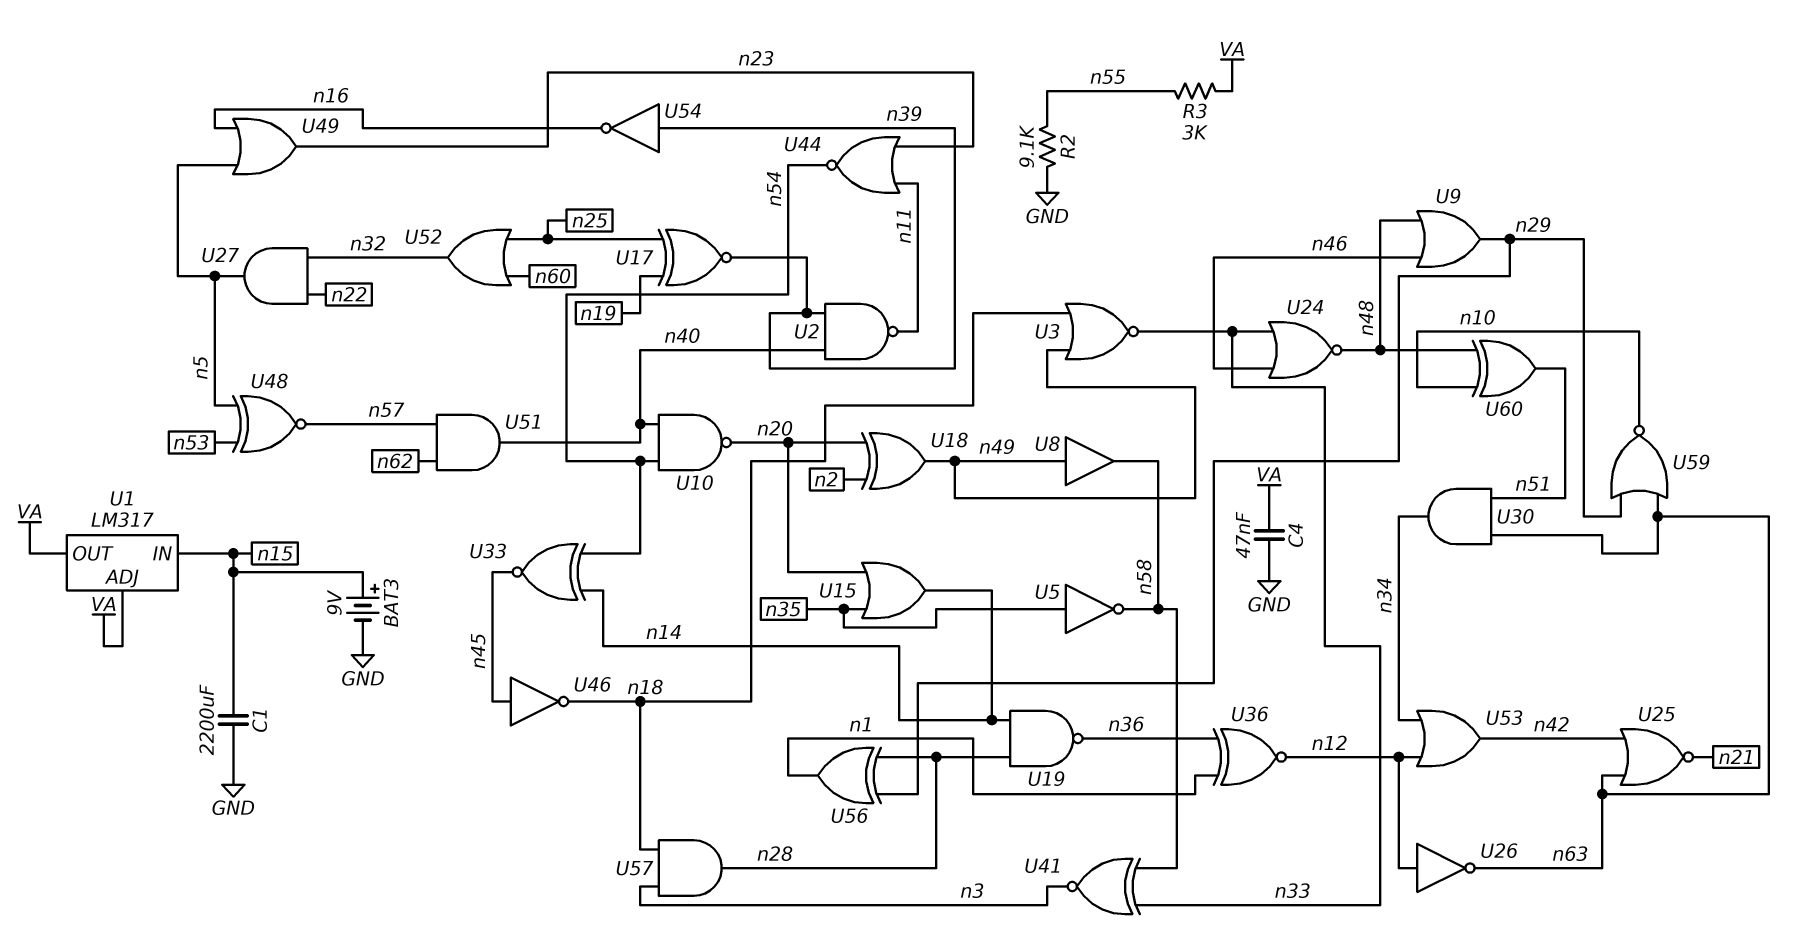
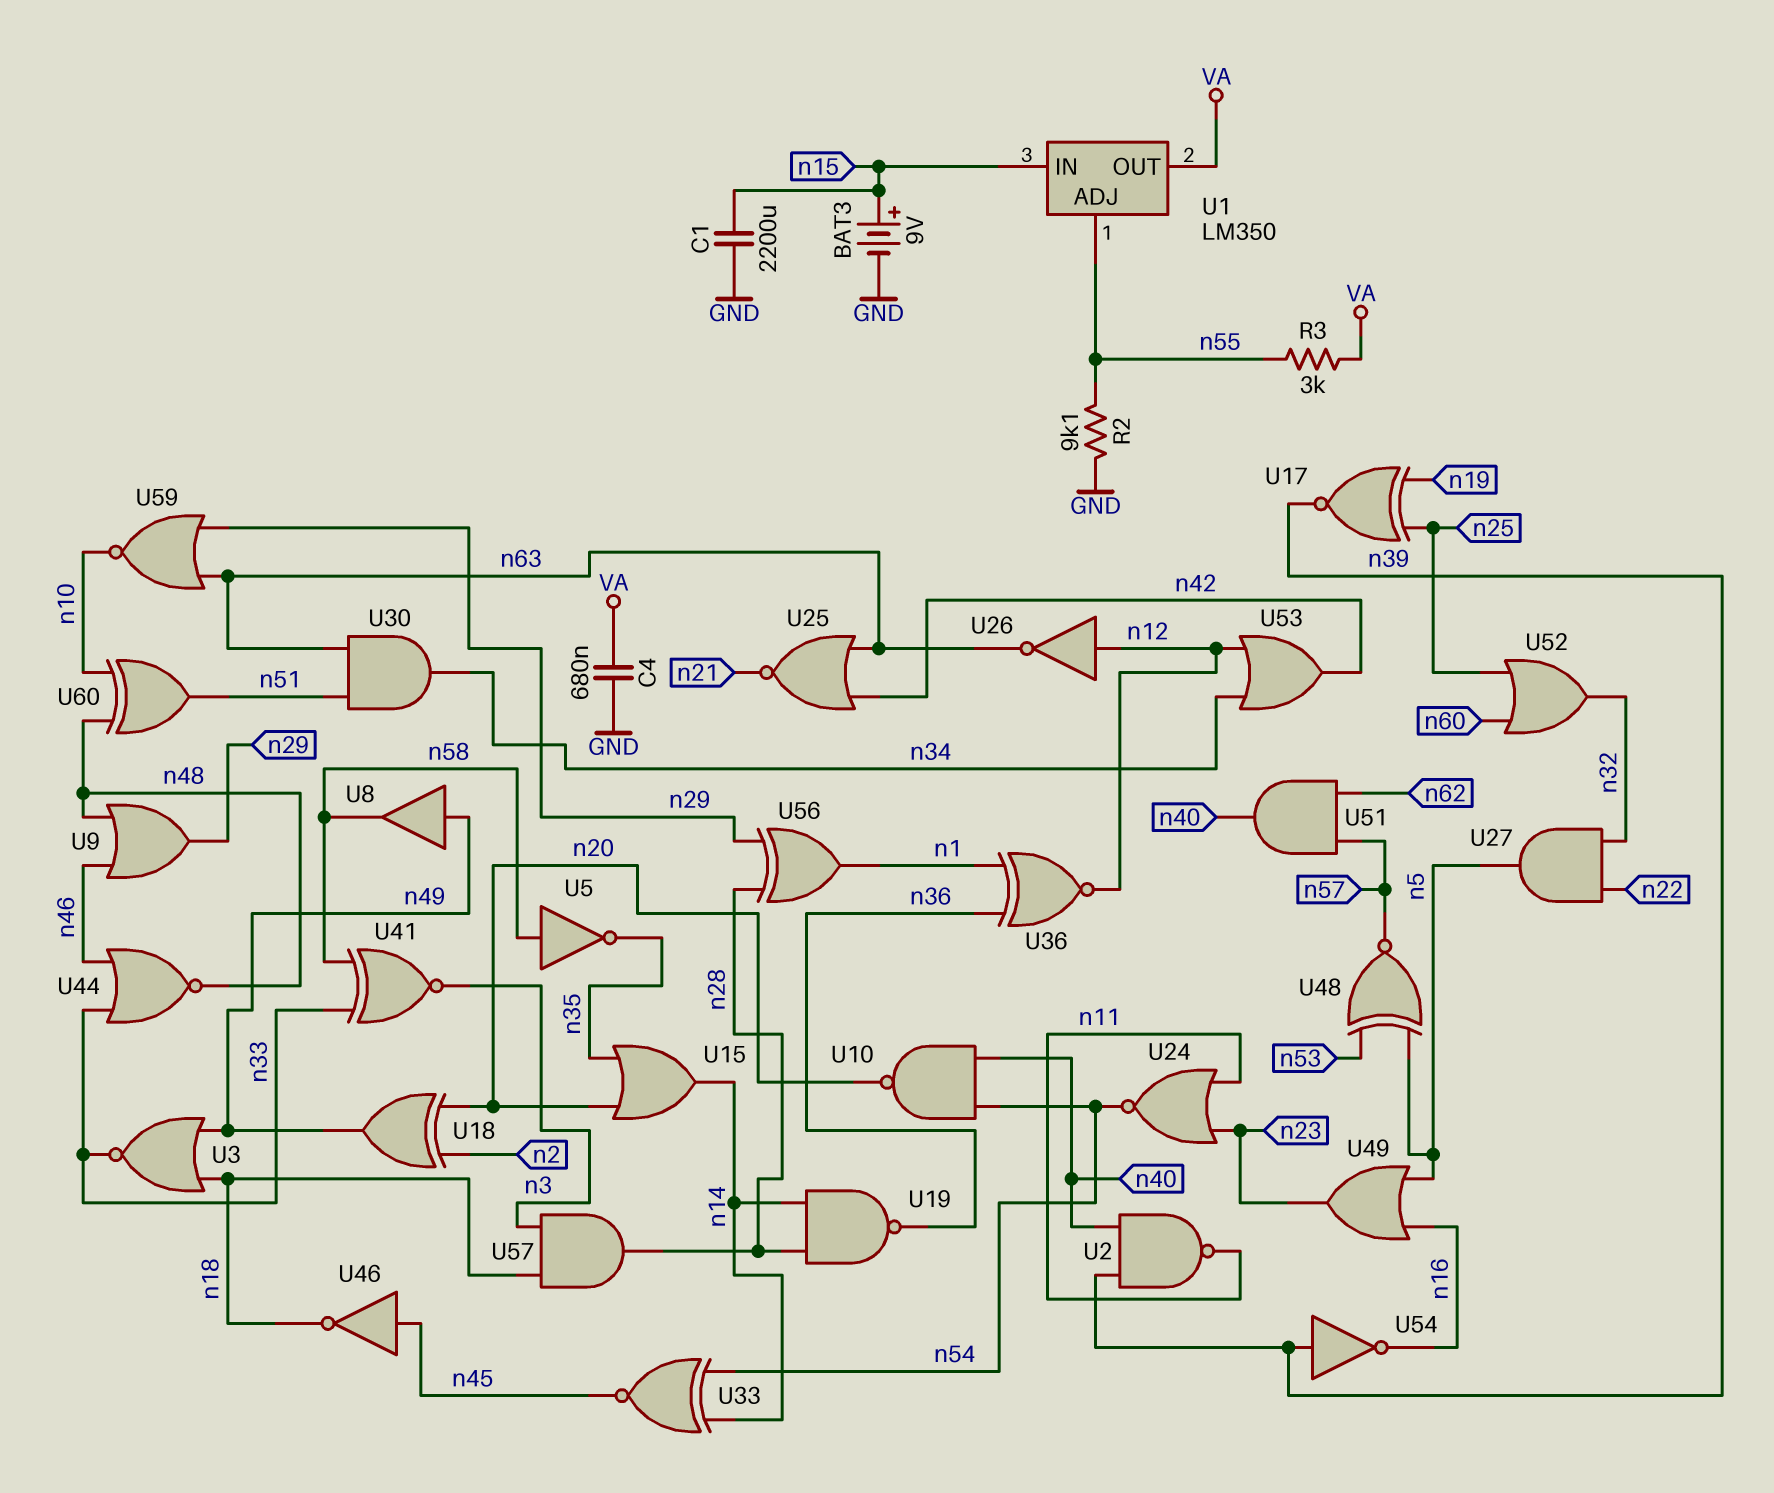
C4: 47nF (GND, VA) -> 680nF (GND, VA)
U1: LM317 -> LM350
U1 pin ADJ: VA -> n55
U5: NOT (in n35, out n58) -> NOT (in n58, out n35)
U24: NOR (in n33, in n46, out n48) -> NOR (in n11, in n23, out n54)
U44: NOR (in n11, in n23, out n54) -> NOR (in n33, in n46, out n48)

